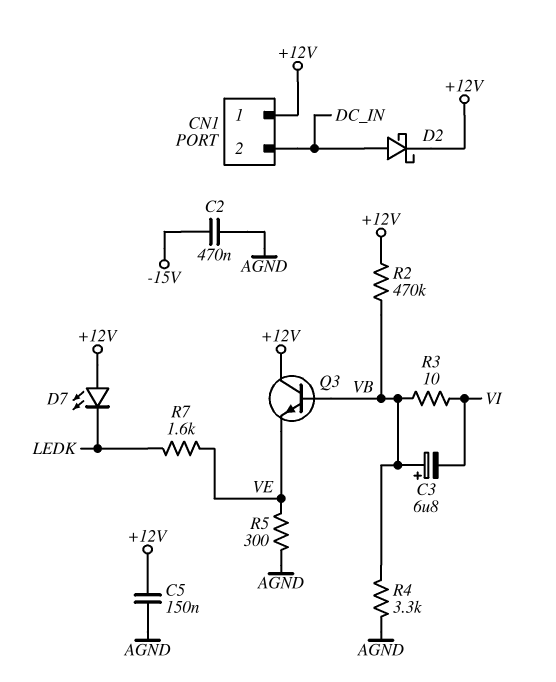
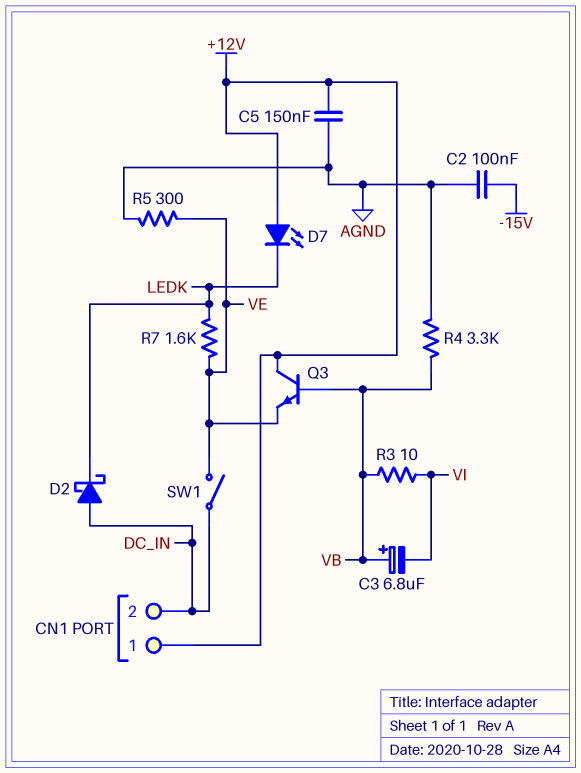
C2: 470nF (-15V, AGND) -> 100nF (-15V, AGND)
D2: schottky (A DC_IN, K +12V) -> schottky (A DC_IN, K LEDK)
R2: 470k (+12V, VB) -> none
SW1: none -> switch (DC_IN, VE)

